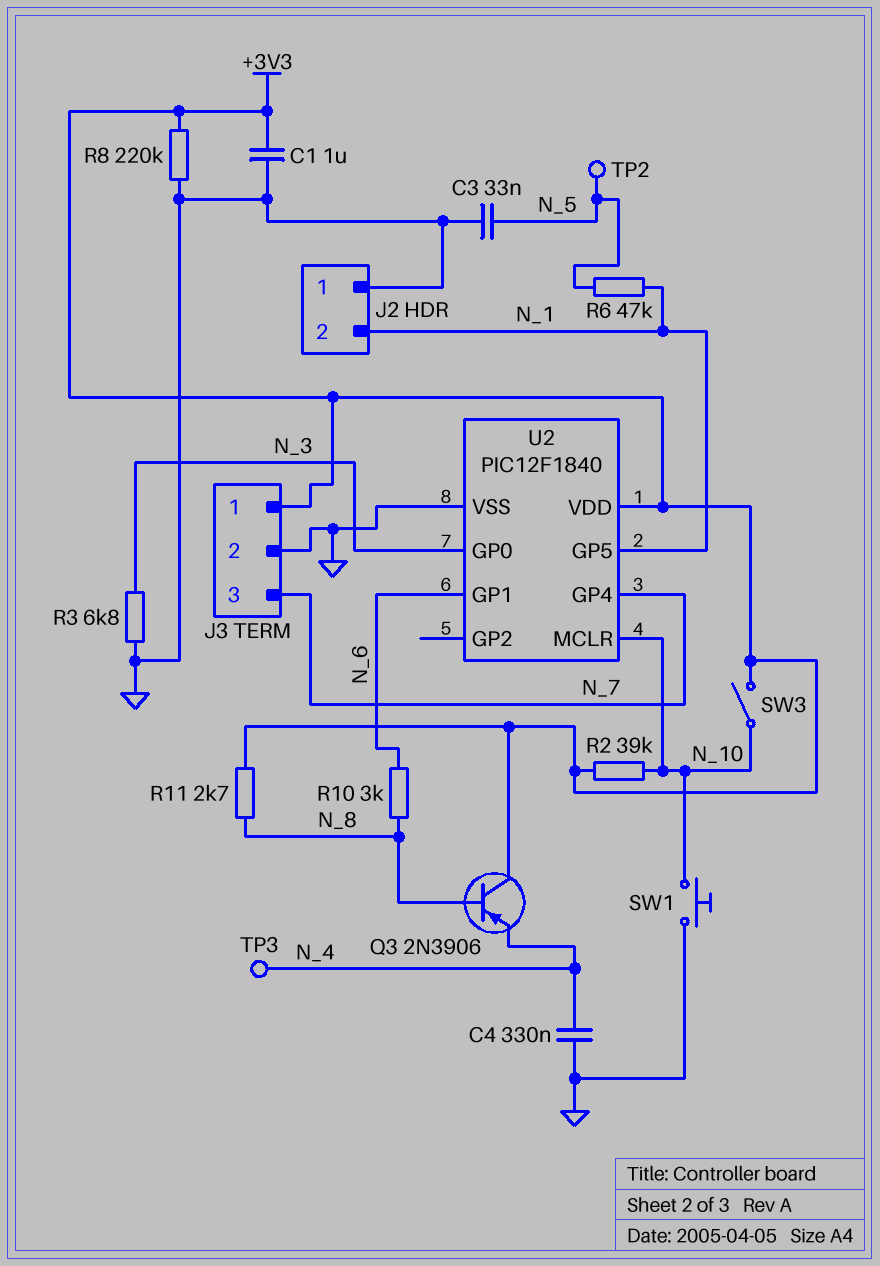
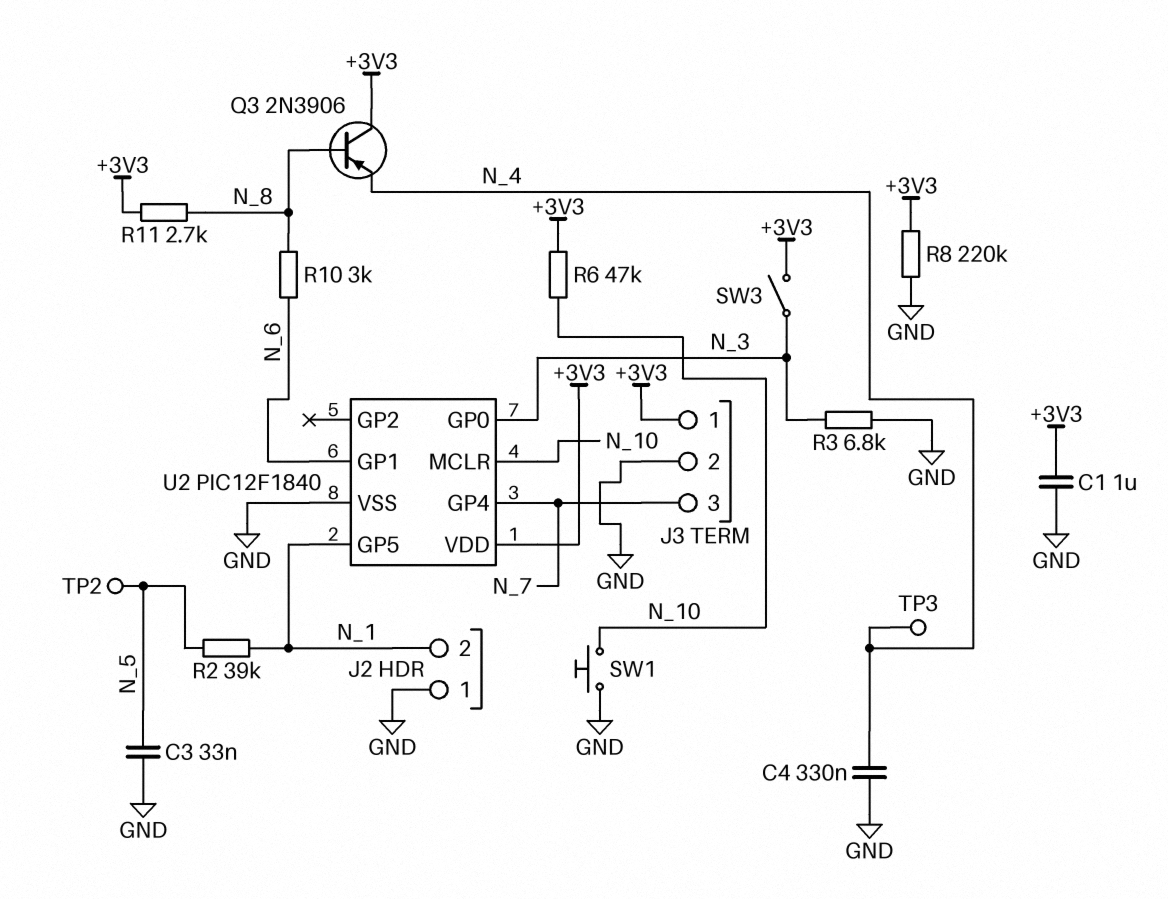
R2: 39k (+3V3, N_10) -> 39k (N_1, N_5)
R6: 47k (N_1, N_5) -> 47k (+3V3, N_10)
SW3: switch (+3V3, N_10) -> switch (+3V3, N_3)

